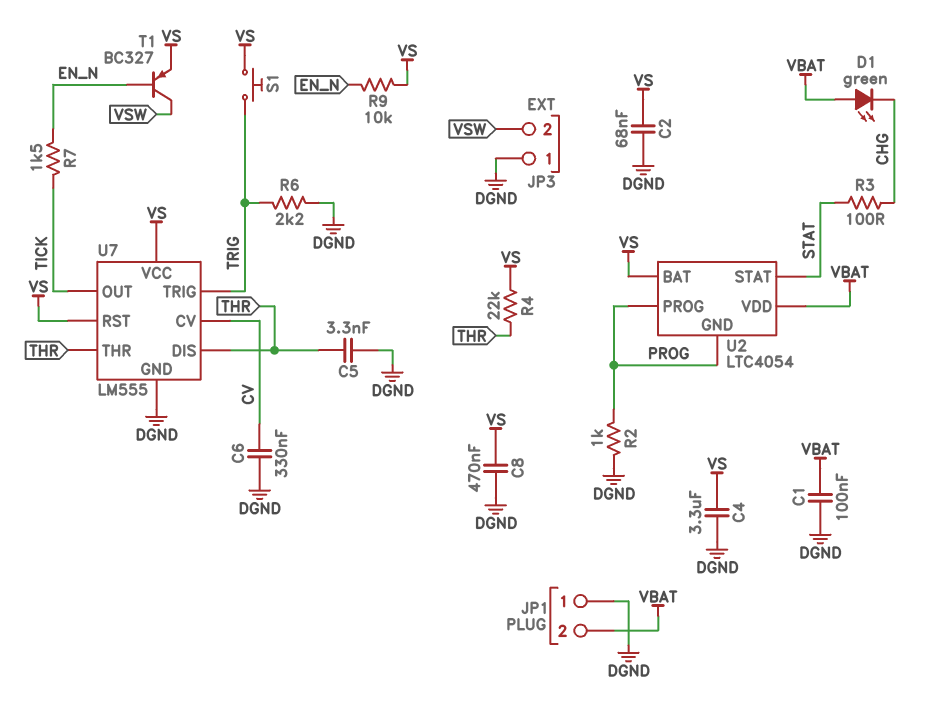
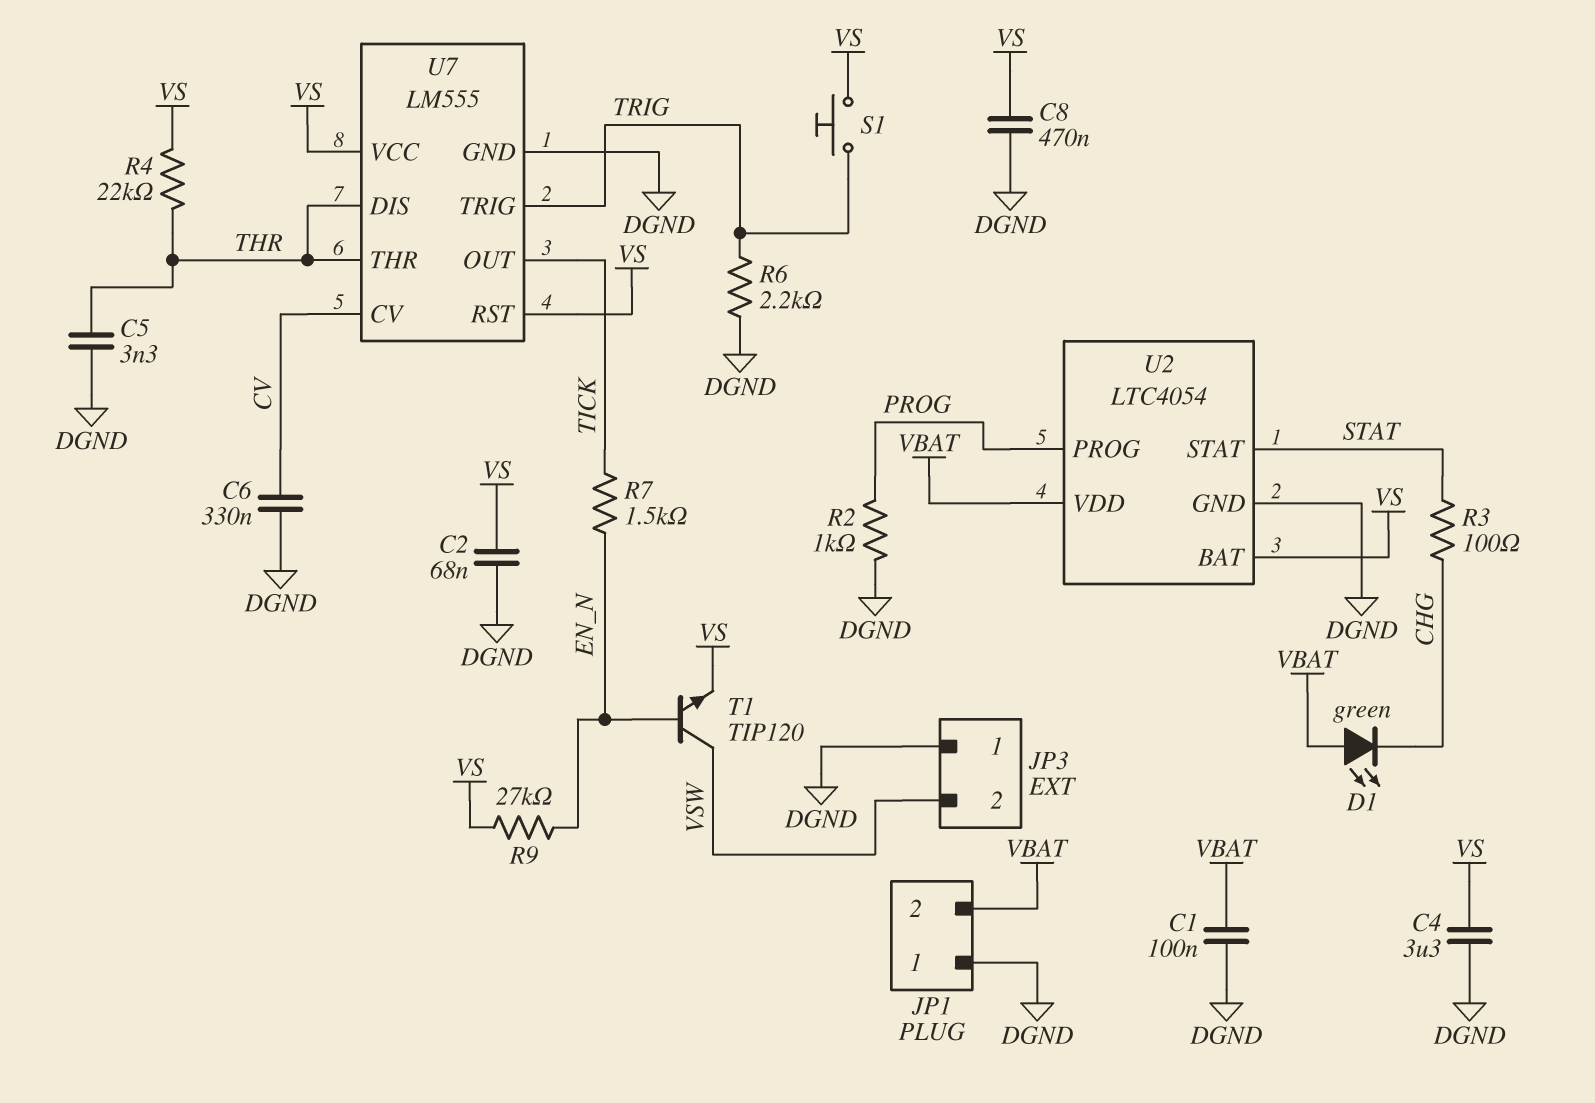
R9: 10k (EN_N, VS) -> 27k (EN_N, VS)
T1: PNP BC327 (B EN_N, C VSW, E VS) -> NPN TIP120 (B EN_N, C VSW, E VS)
U2 pin GND: PROG -> DGND

